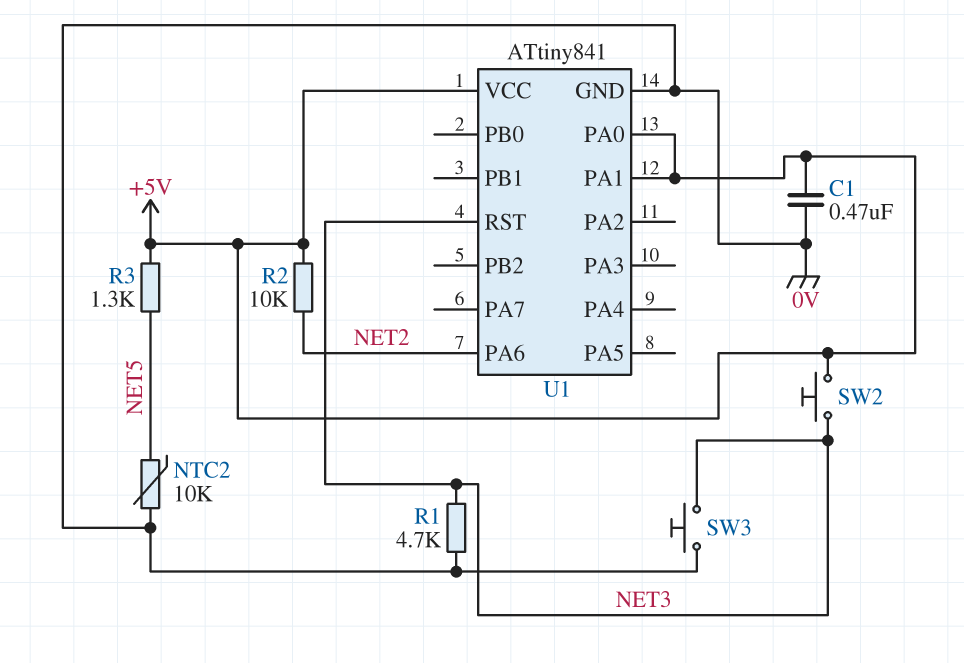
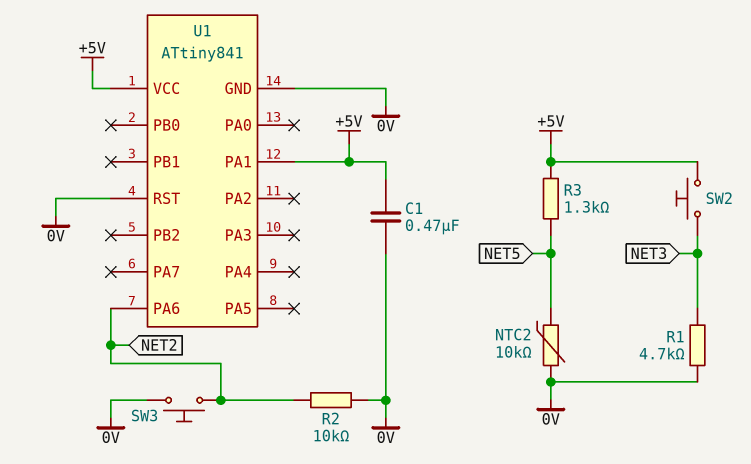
R2: 10k (+5V, NET2) -> 10k (0V, NET2)
SW3: button (0V, NET3) -> button (0V, NET2)
U1 pin PA0: +5V -> none
U1 pin RST: NET3 -> 0V

